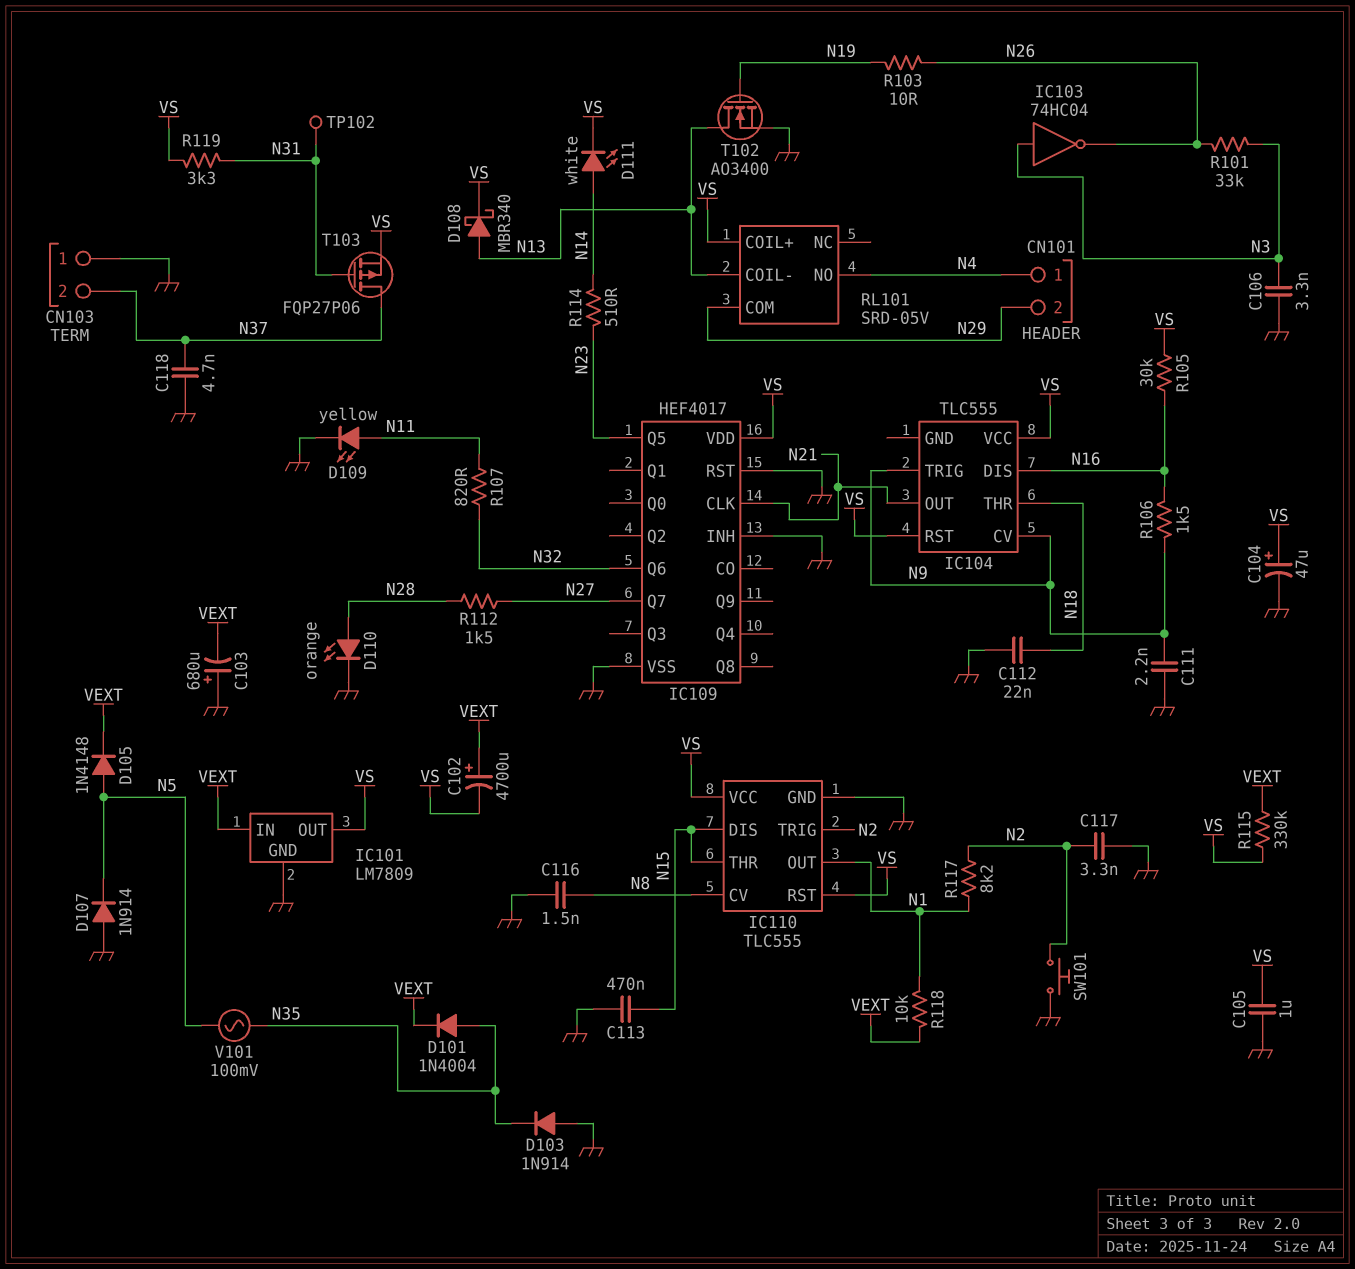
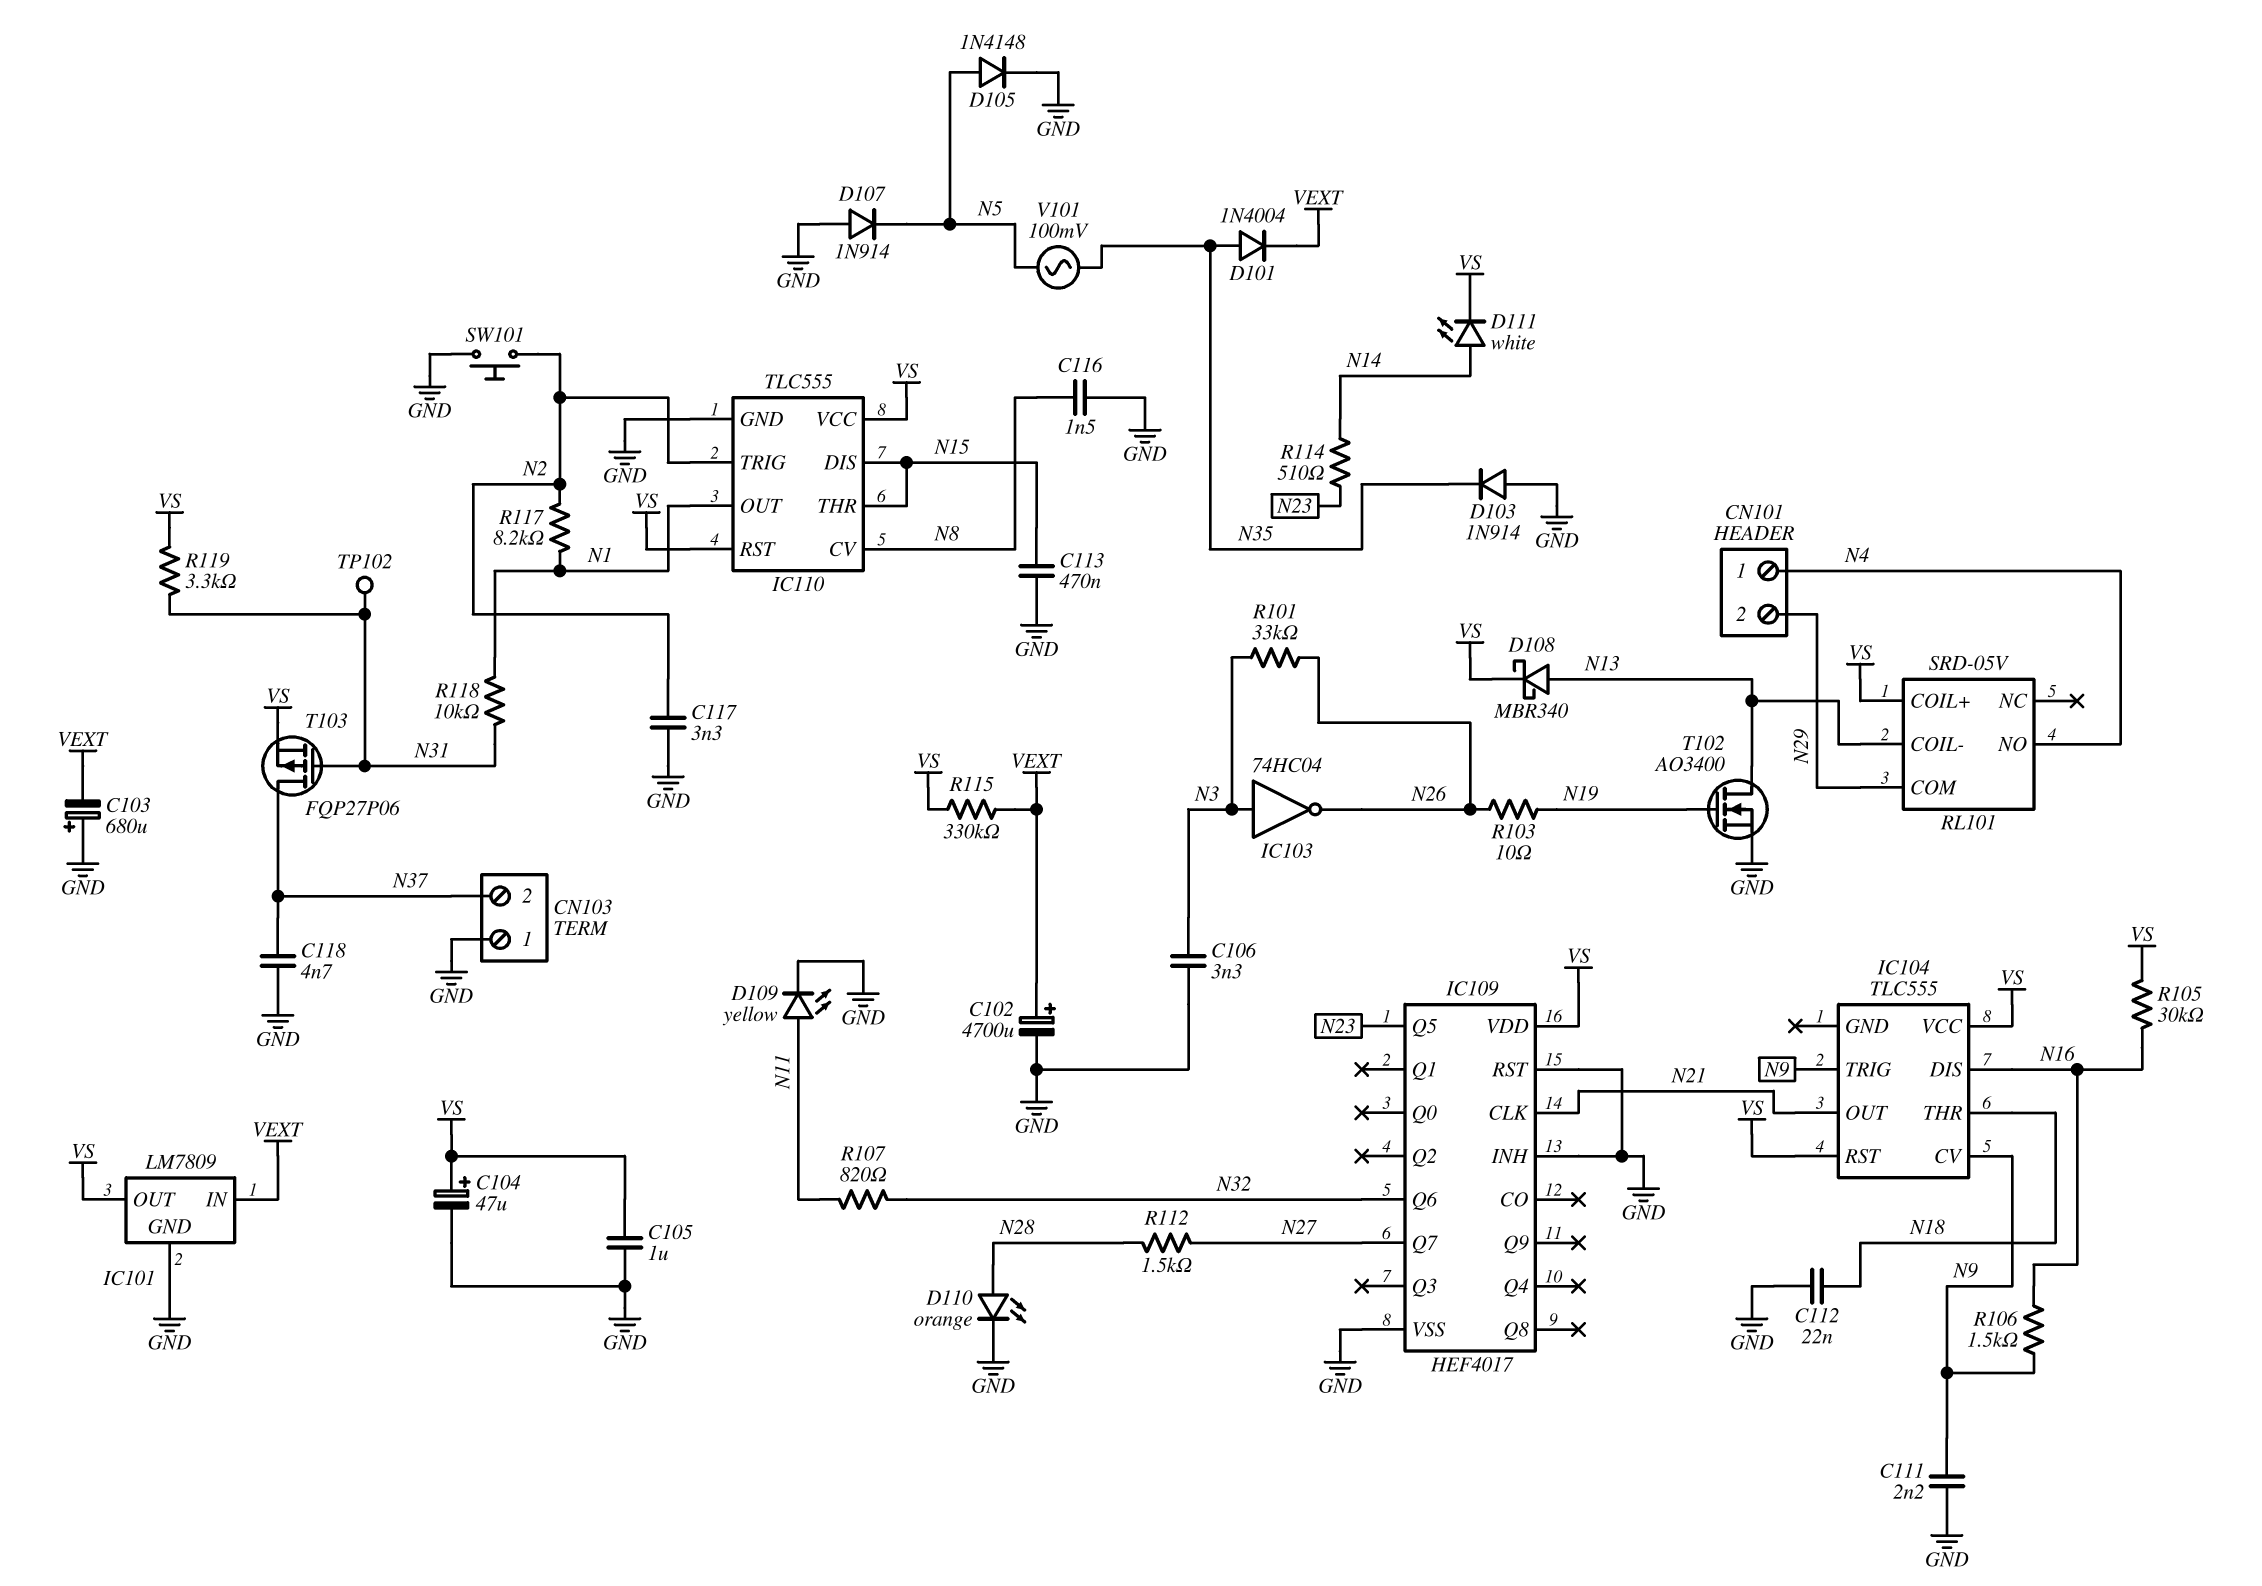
C102: 4700uF (plus VEXT, minus VS) -> 4700uF (plus VEXT, minus GND)
D105: diode 1N4148 (A N5, K VEXT) -> diode 1N4148 (A N5, K GND)
R118: 10k (N1, VEXT) -> 10k (N1, N31)

